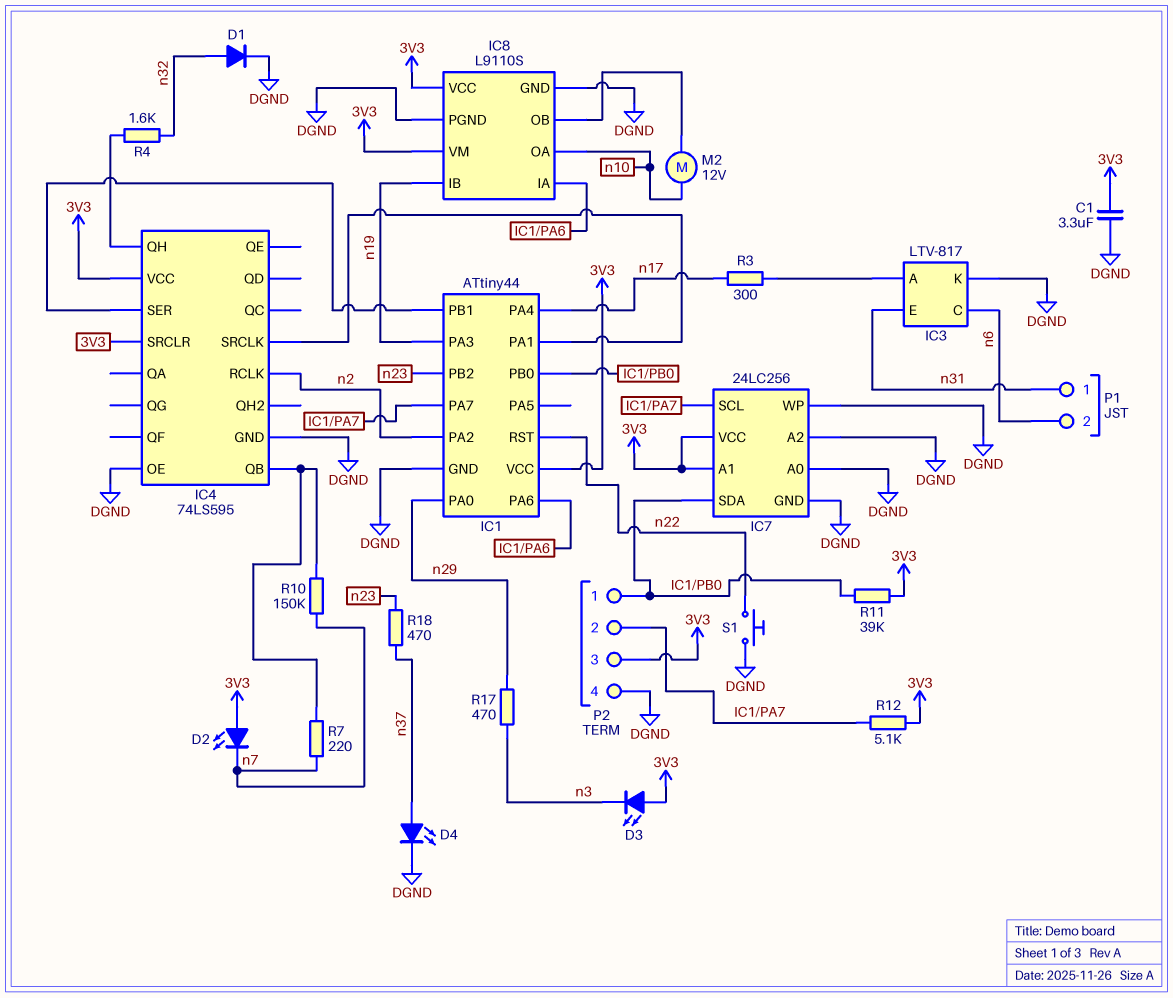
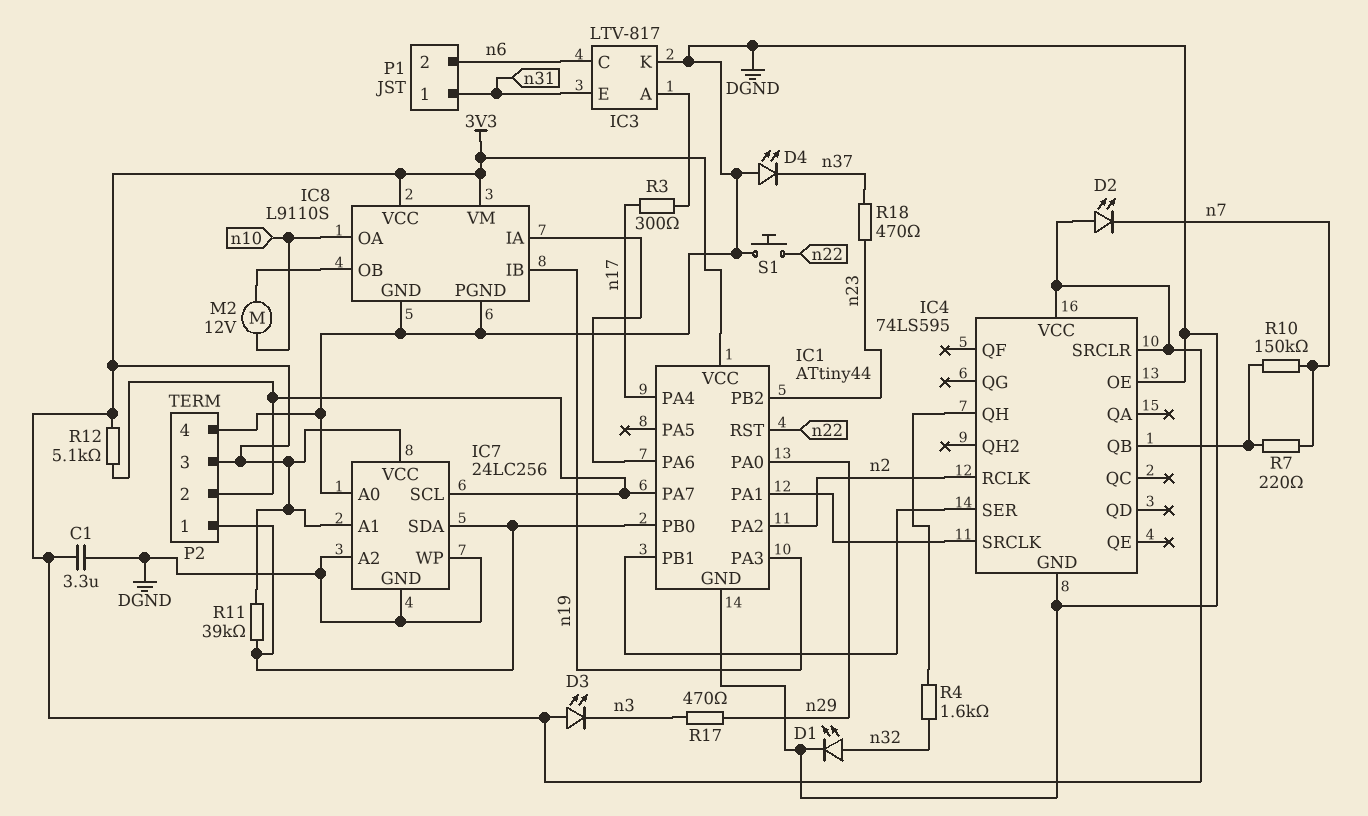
D1: diode (A n32, K DGND) -> LED (A n32, K DGND)
D4: LED (A n37, K DGND) -> LED (A DGND, K n37)

